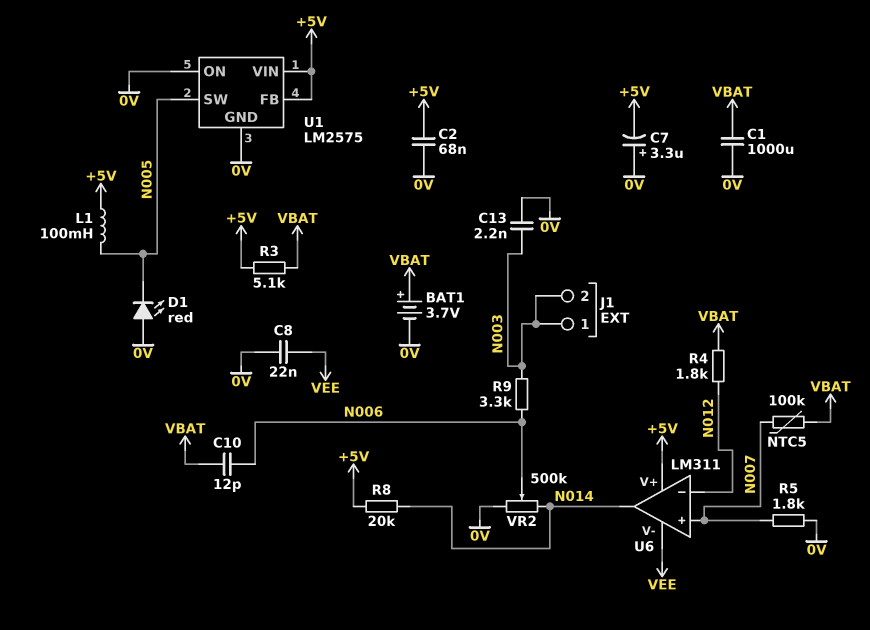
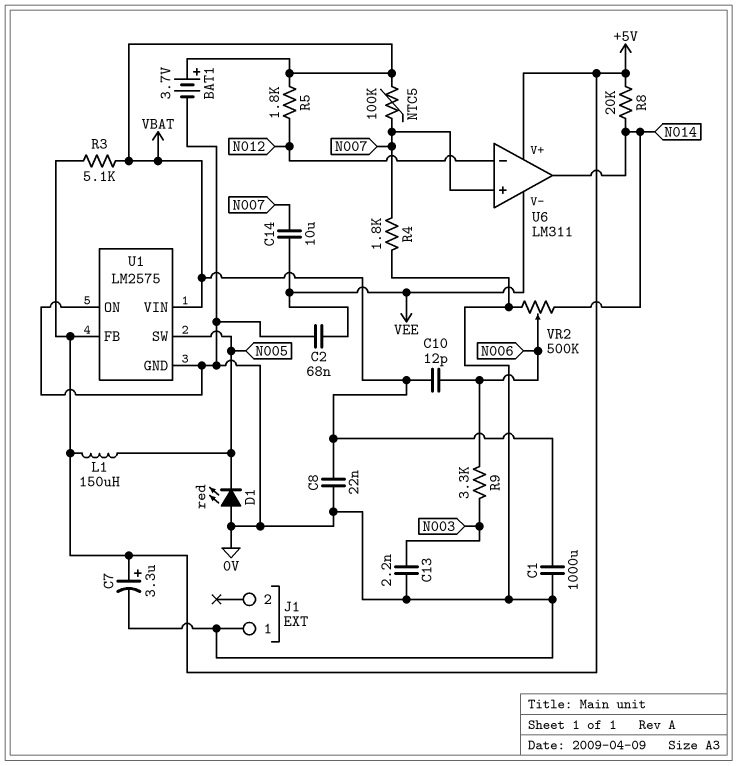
C2: 68nF (+5V, 0V) -> 68nF (0V, VEE)
C7: 3.3uF (plus 0V, minus +5V) -> 3.3uF (plus +5V, minus 0V)
C8: 22nF (0V, VEE) -> 22nF (0V, VBAT)
C14: none -> 10uF (N007, VEE)
J1 pin 1: N003 -> 0V
J1 pin 2: N003 -> none
L1: 100mH (+5V, N005) -> 150uH (+5V, N005)
R4: 1.8k (N012, VBAT) -> 1.8k (0V, N007)
R5: 1.8k (0V, N007) -> 1.8k (N012, VBAT)
U1 pin VIN: +5V -> VBAT

